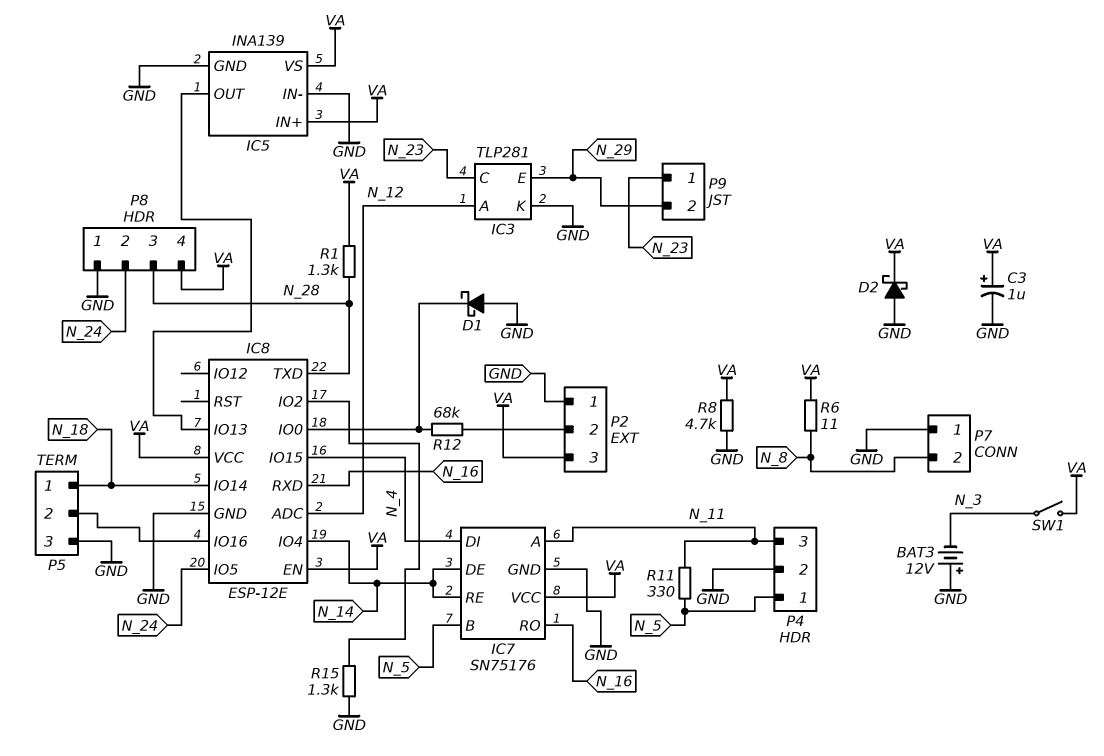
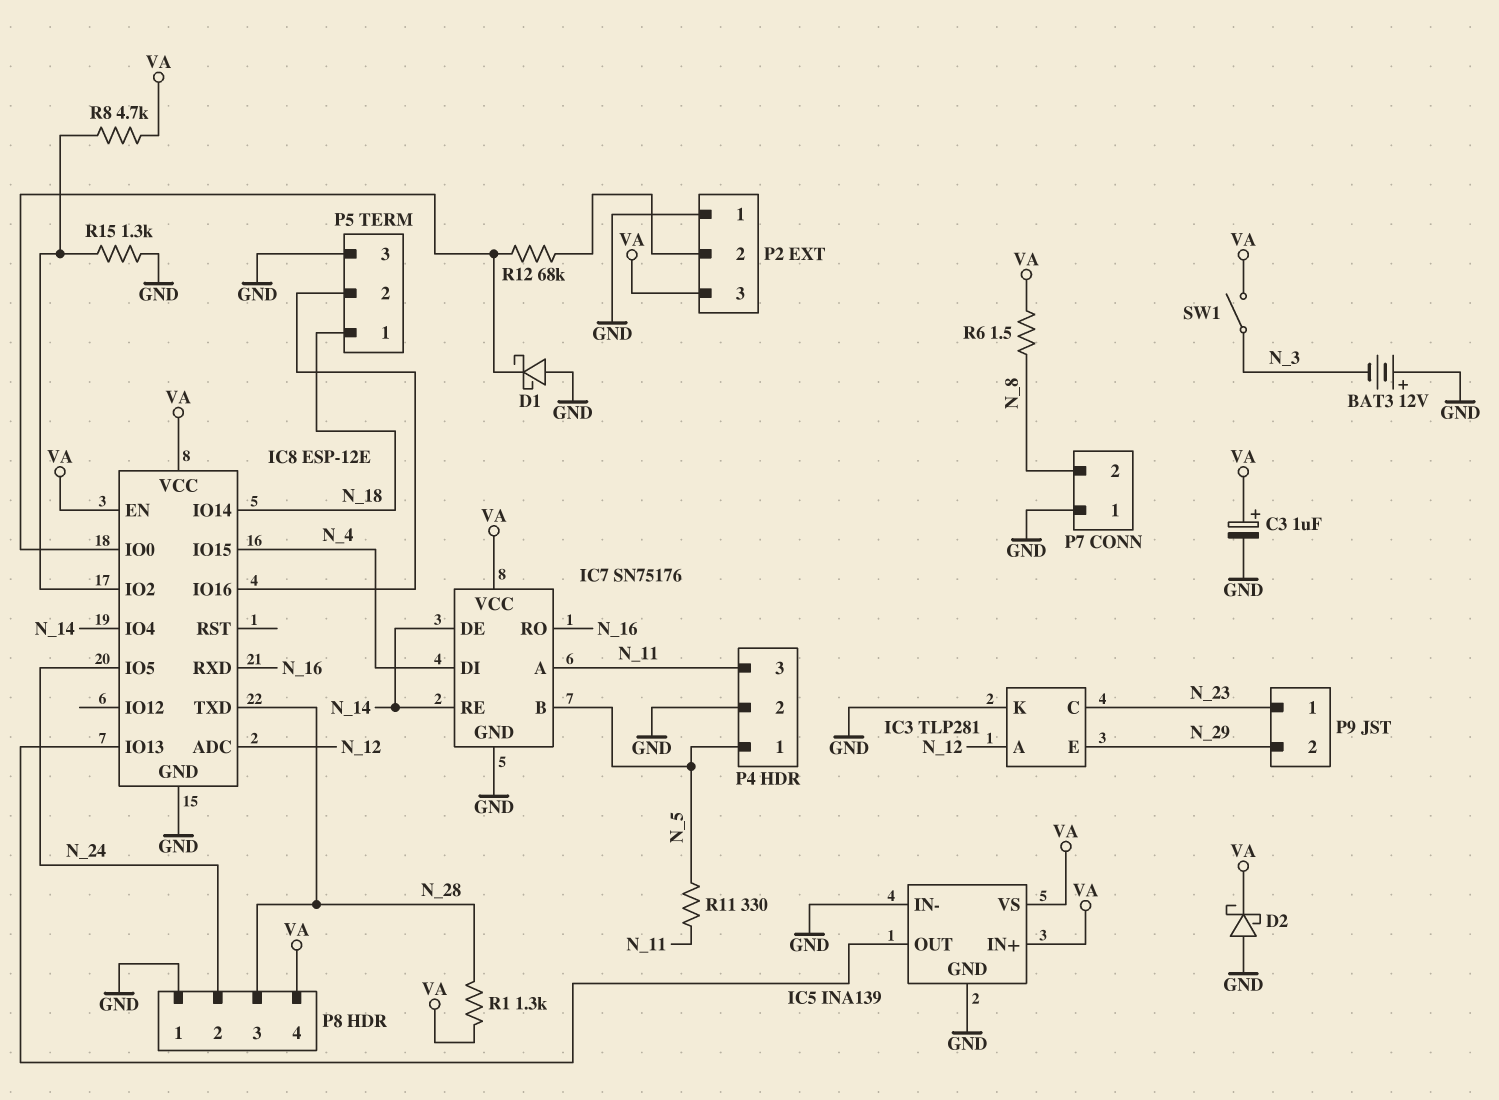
R6: 11 (N_8, VA) -> 1.5 (N_8, VA)
R8: 4.7k (GND, VA) -> 4.7k (IC8/IO2, VA)

